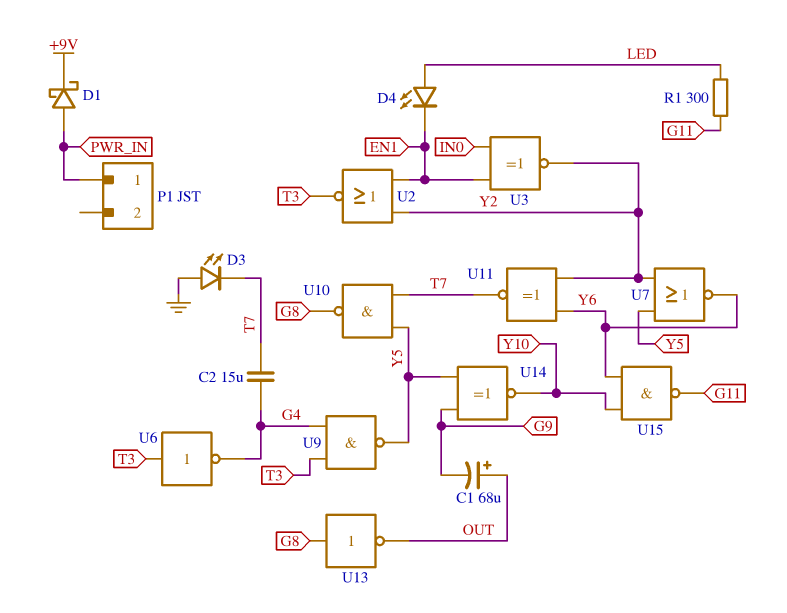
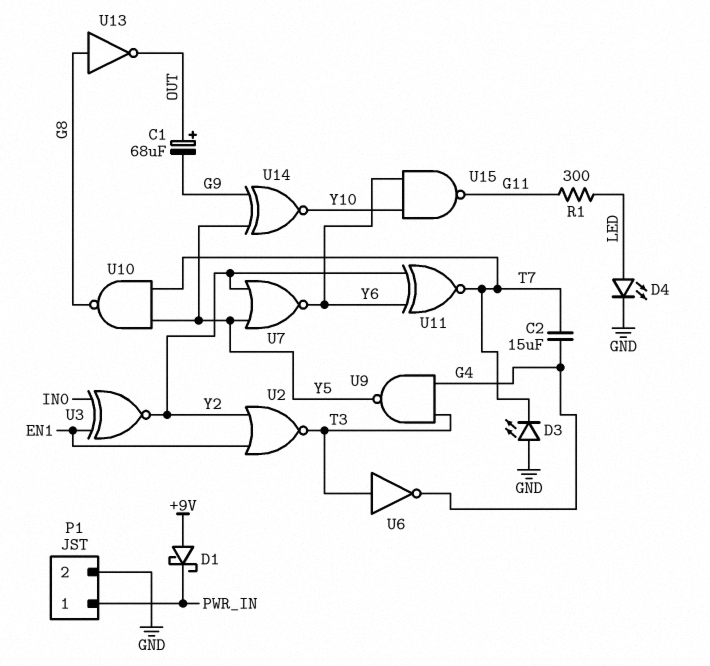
D1: schottky (A PWR_IN, K +9V) -> schottky (A +9V, K PWR_IN)
D4: LED (A LED, K EN1) -> LED (A LED, K GND)
P1 pin 2: none -> GND

